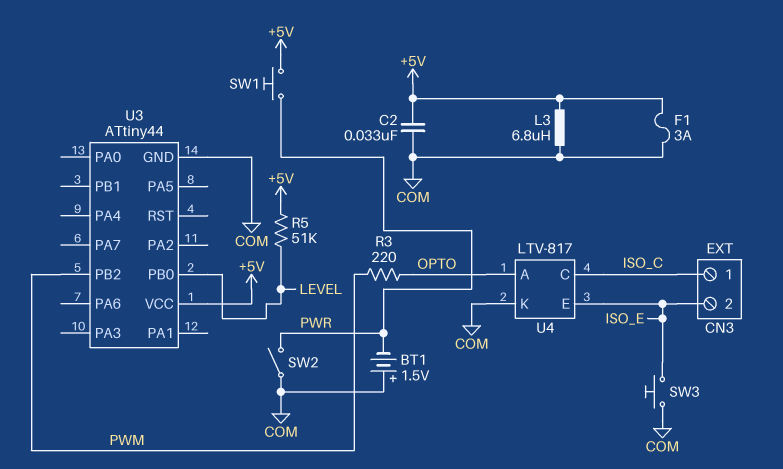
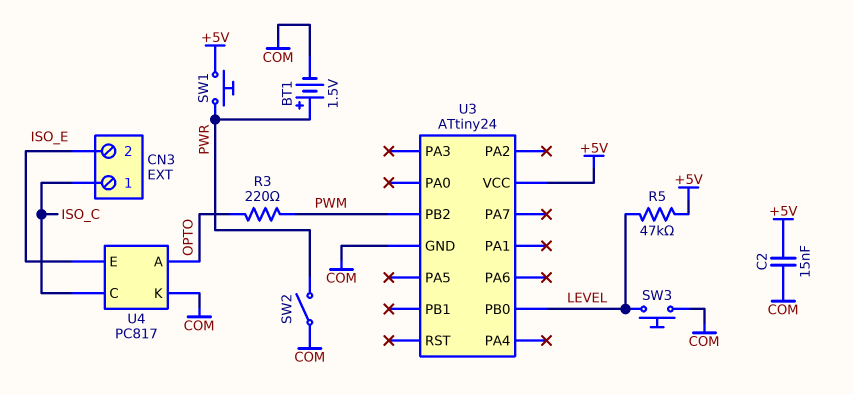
BT1: 1.5V (plus COM, minus PWR) -> 1.5V (plus PWR, minus COM)
C2: 33nF (+5V, COM) -> 15nF (+5V, COM)
F1: 3A (+5V, COM) -> none
L3: 6.8uH (+5V, COM) -> none
R5: 51k (+5V, LEVEL) -> 47k (+5V, LEVEL)
SW3: button (COM, ISO_E) -> button (COM, LEVEL)
U3: ATtiny44 -> ATtiny24
U4: LTV-817 -> PC817

